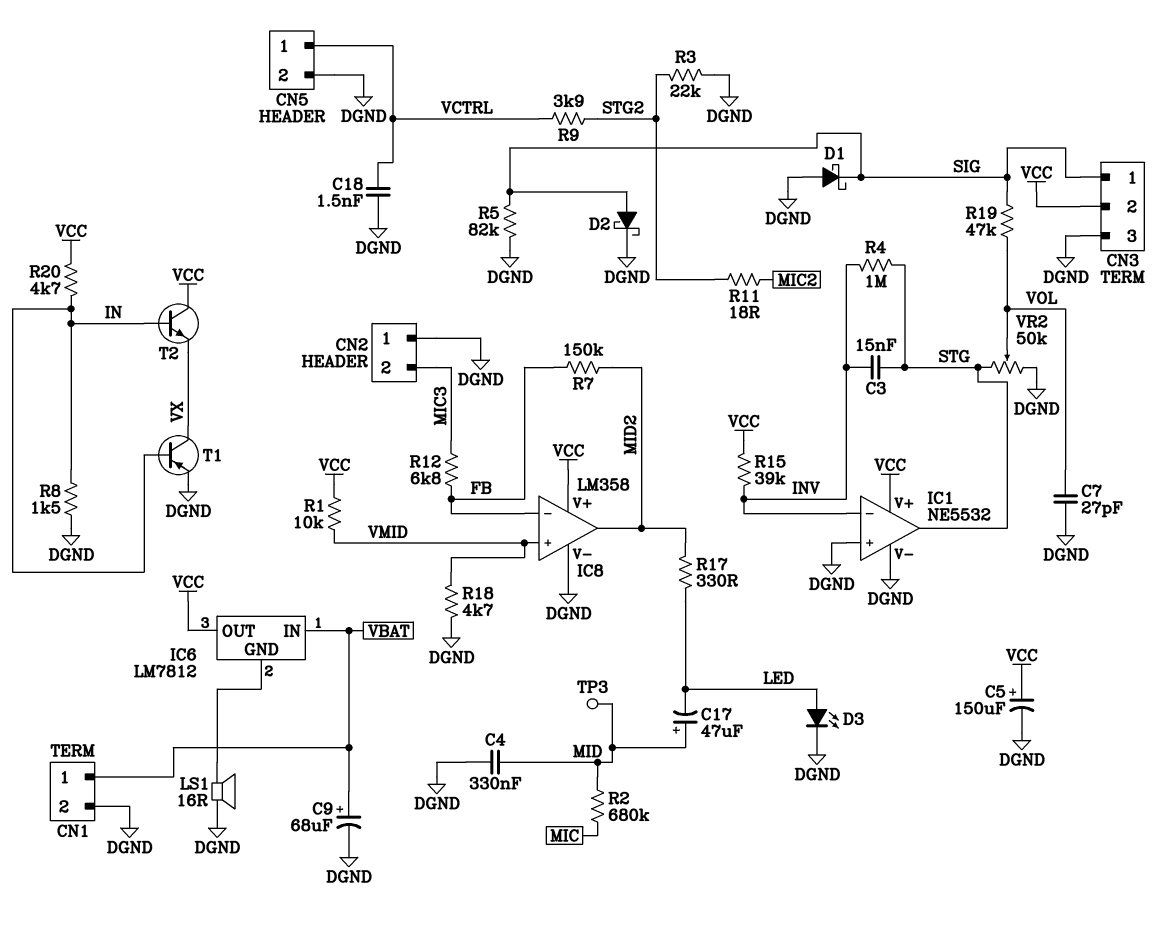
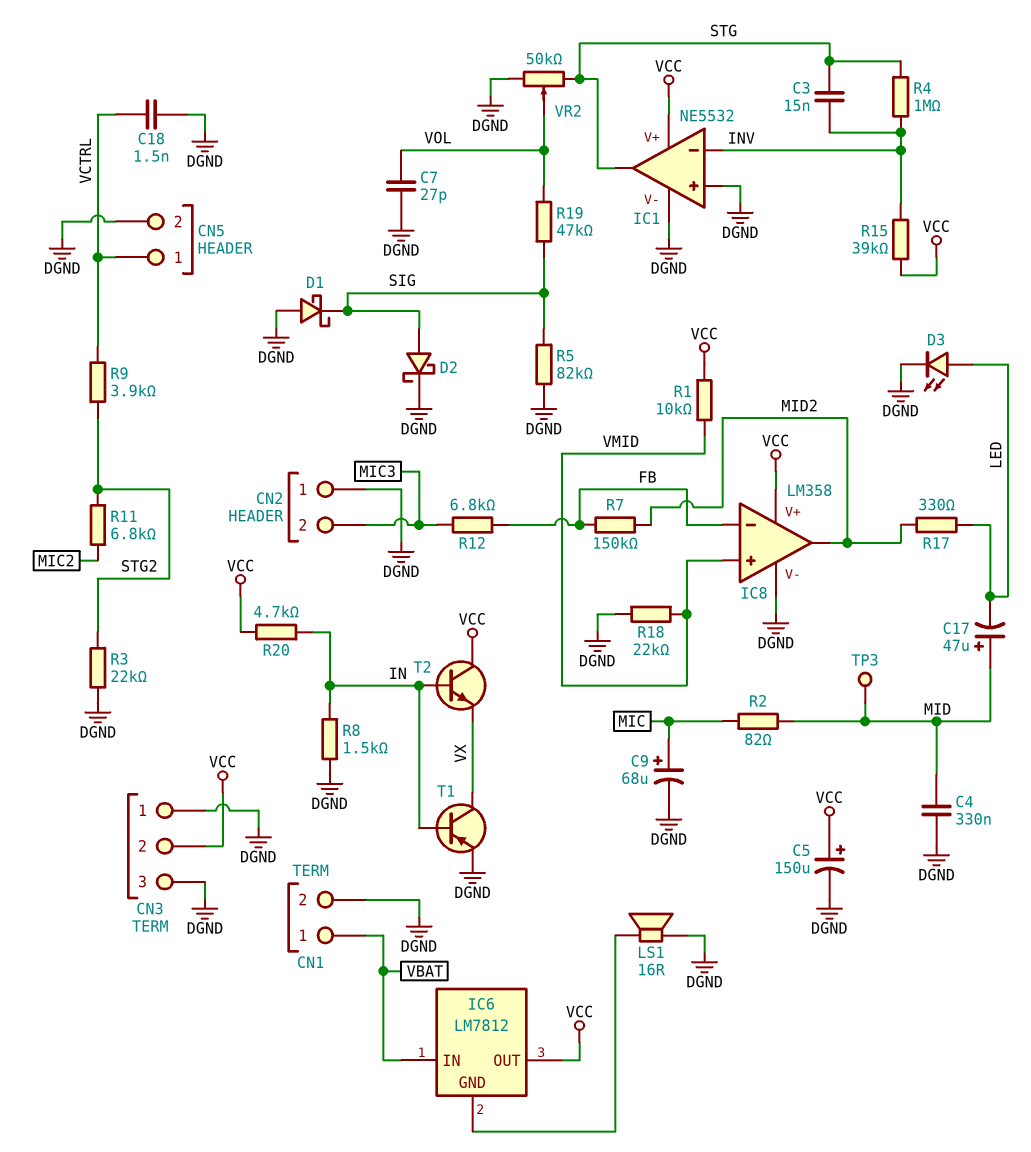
C9: 68uF (plus VBAT, minus DGND) -> 68uF (plus MIC, minus DGND)
CN3 pin 1: SIG -> DGND
R2: 680k (MIC, MID) -> 82 (MIC, MID)
R11: 18 (MIC2, STG2) -> 6.8k (MIC2, STG2)
R18: 4.7k (DGND, VMID) -> 22k (DGND, VMID)

